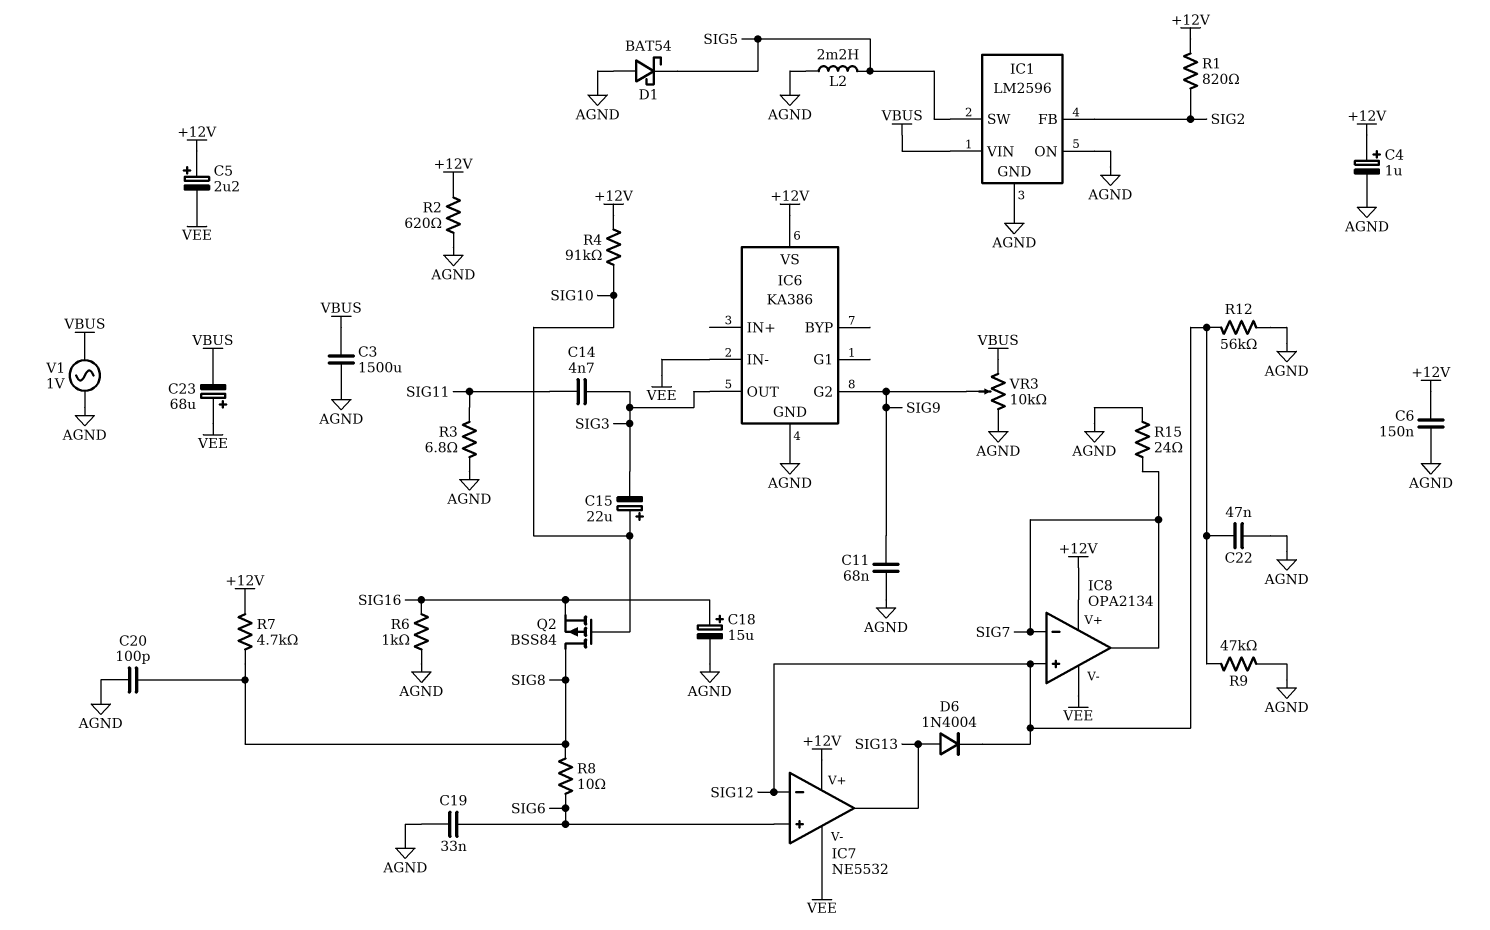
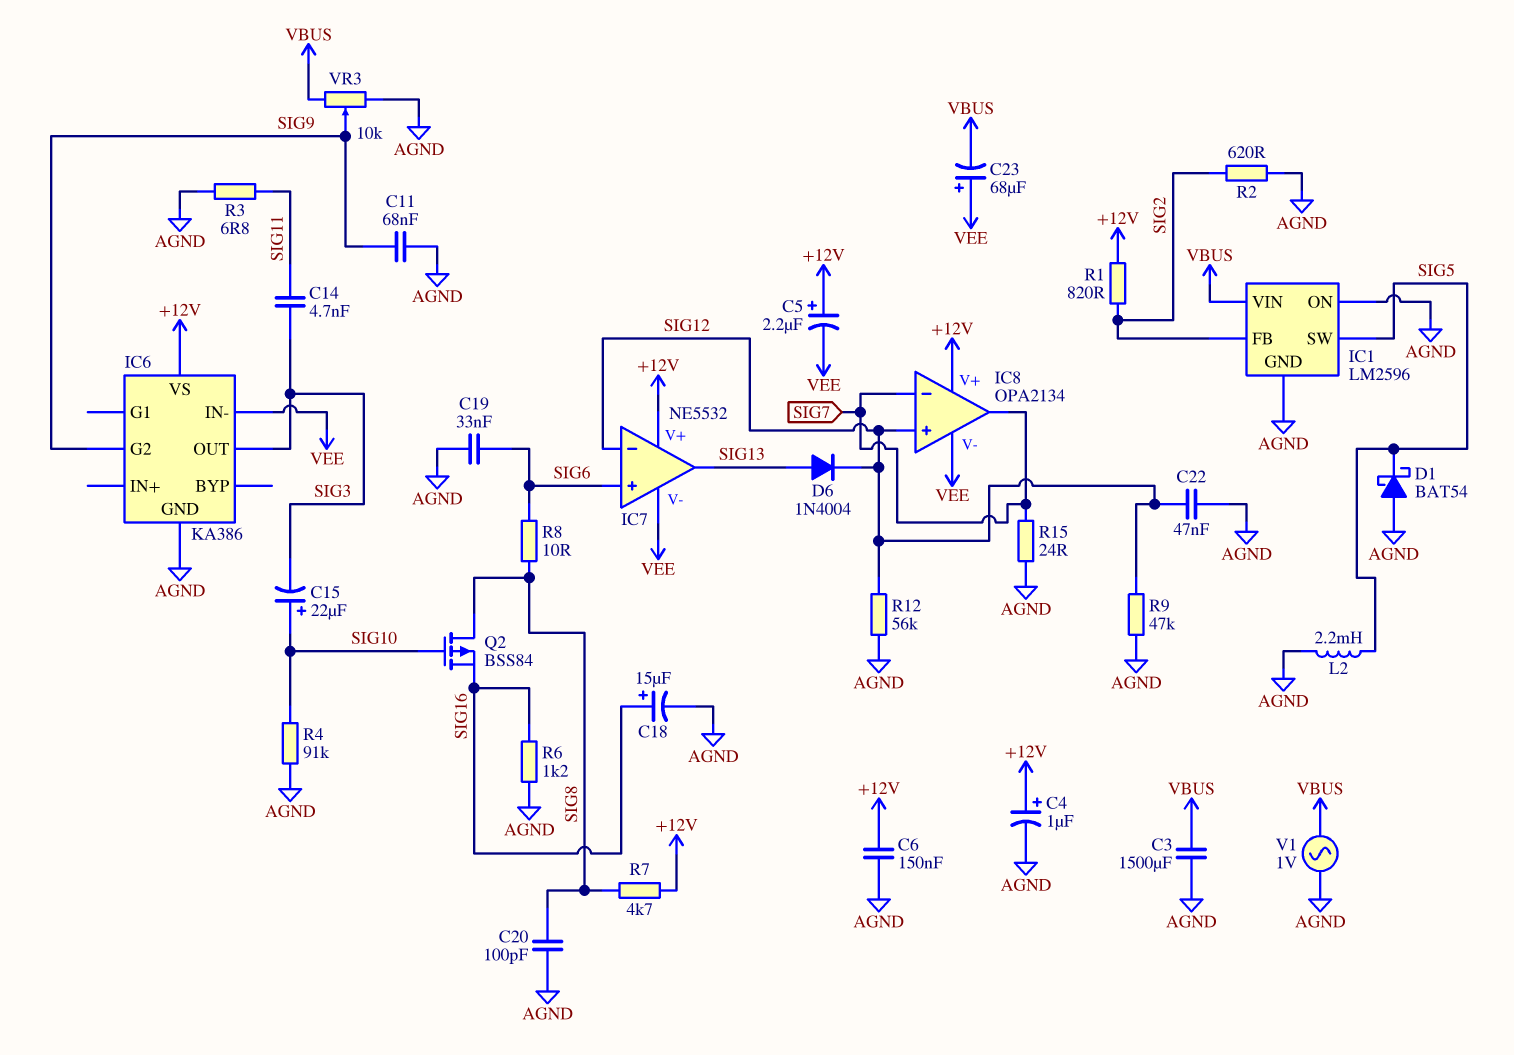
R2: 620 (+12V, AGND) -> 620 (AGND, SIG2)
R4: 91k (+12V, SIG10) -> 91k (AGND, SIG10)
R6: 1k (AGND, SIG16) -> 1.2k (AGND, SIG16)

